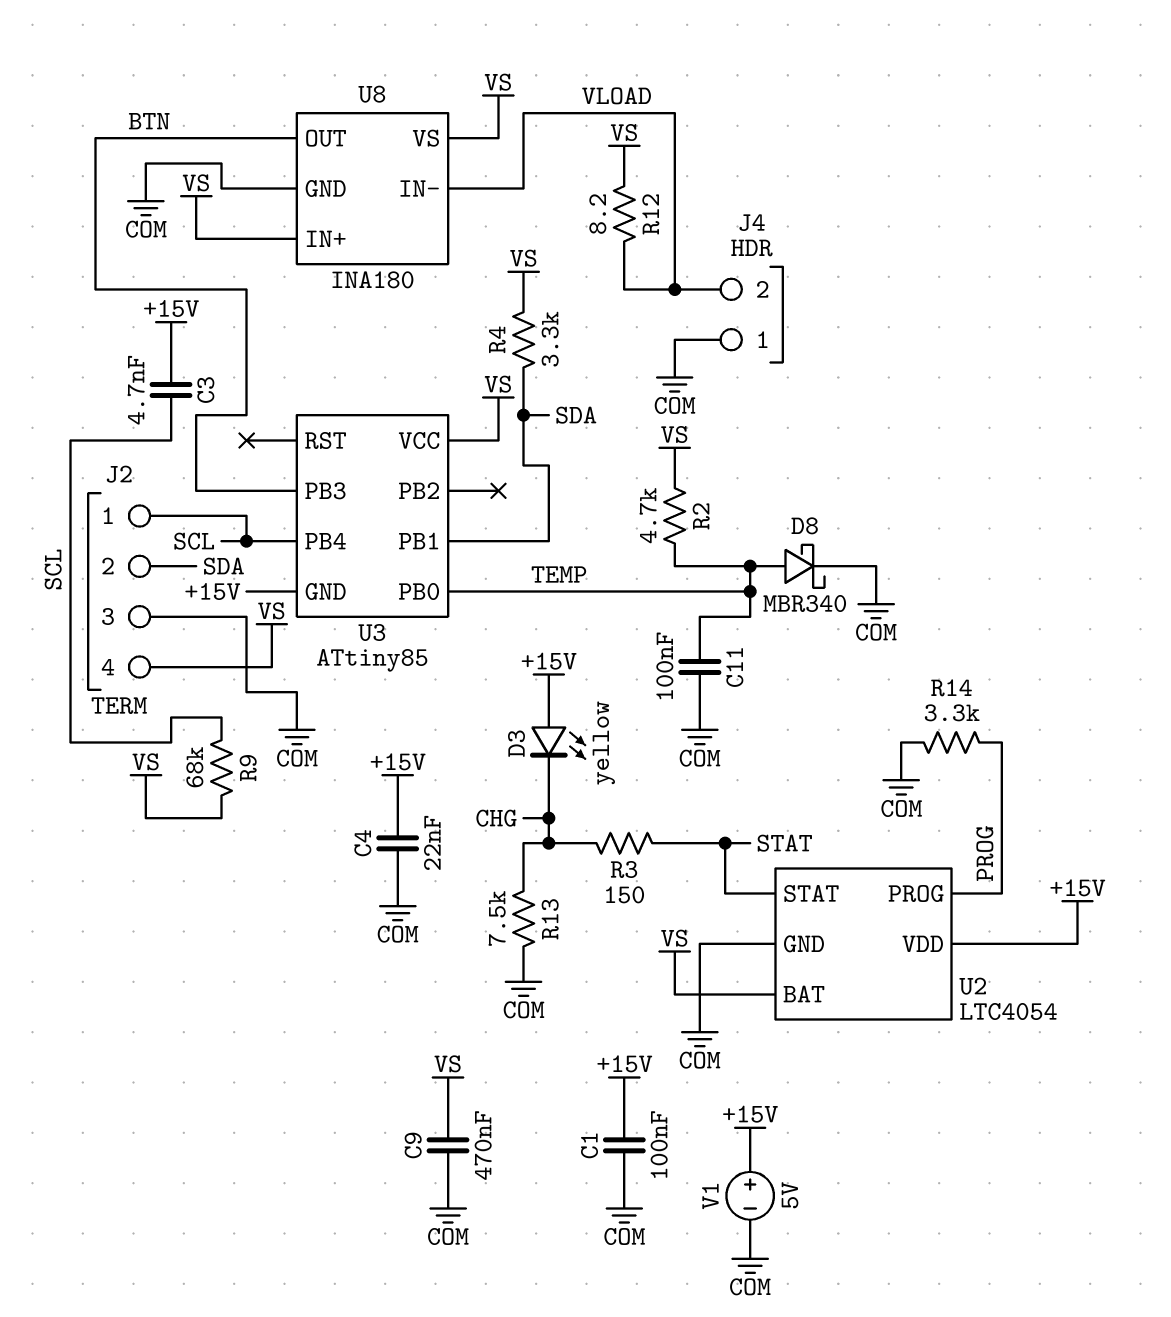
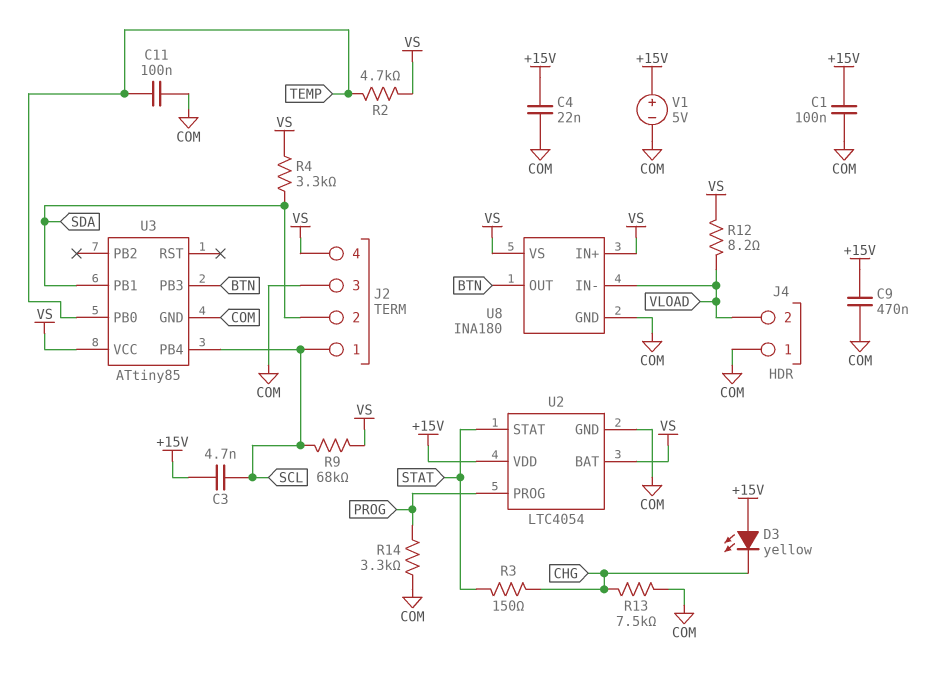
C9: 470nF (COM, VS) -> 470nF (+15V, COM)
D8: schottky MBR340 (A TEMP, K COM) -> none
U3 pin GND: +15V -> COM

